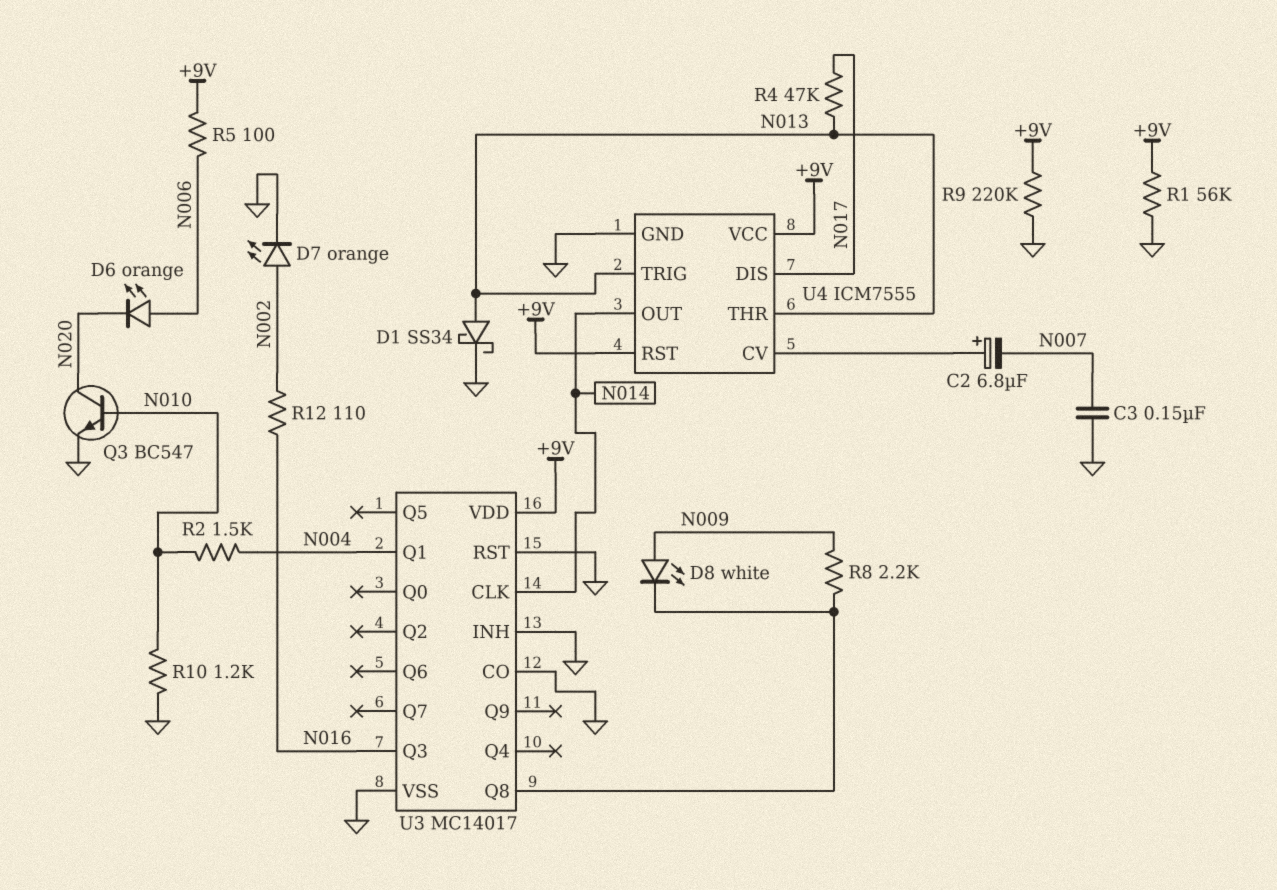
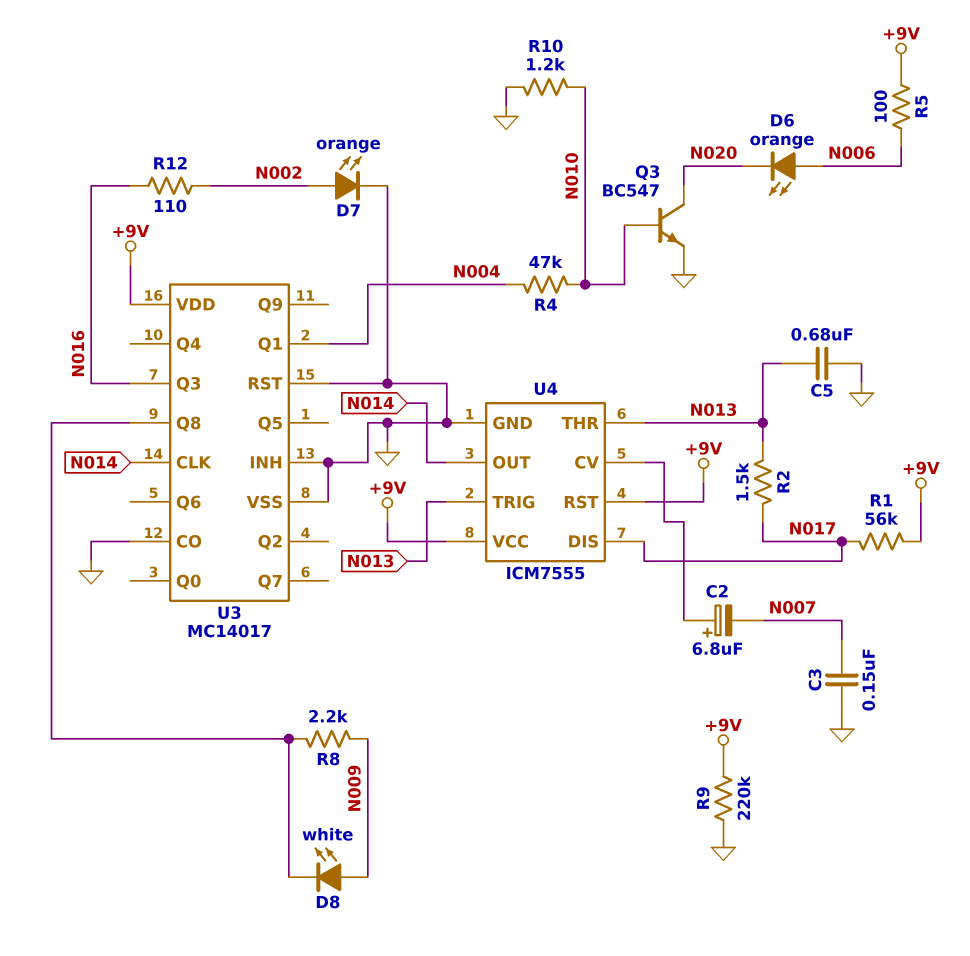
C5: none -> 680nF (GND, N013)
D1: schottky SS34 (A N013, K GND) -> none
R1: 56k (+9V, GND) -> 56k (+9V, N017)
R2: 1.5k (N004, N010) -> 1.5k (N013, N017)
R4: 47k (N013, N017) -> 47k (N004, N010)

